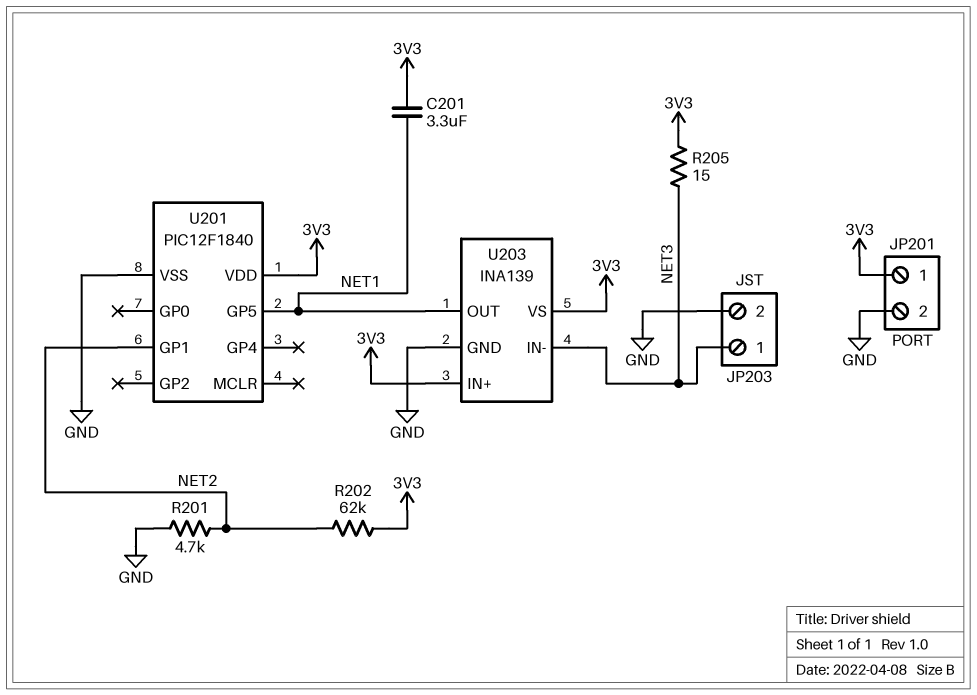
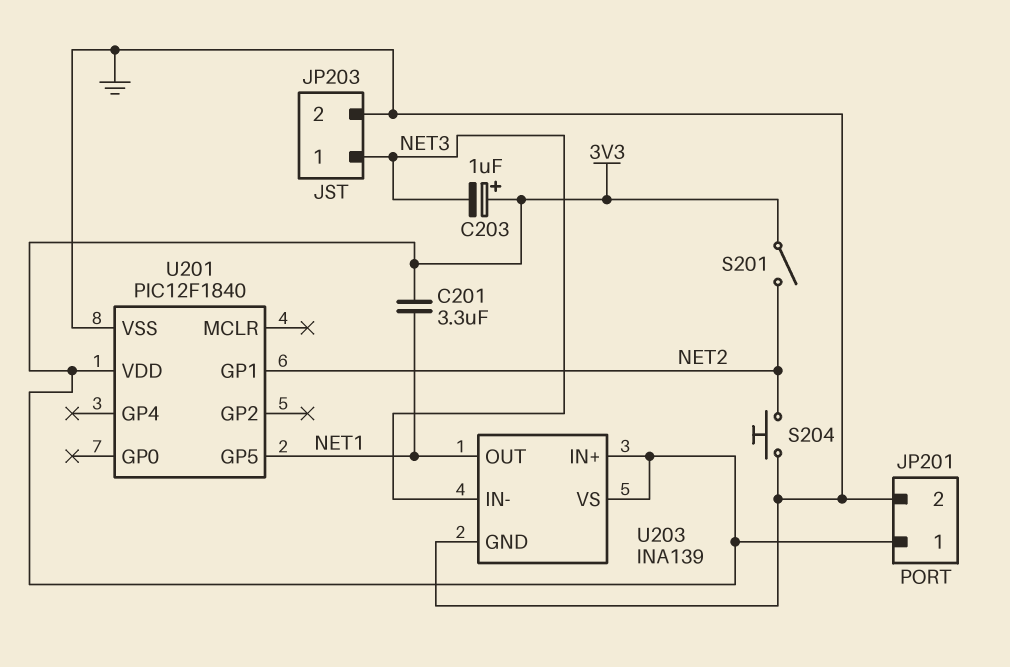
C203: none -> 1uF (plus 3V3, minus NET3)
R201: 4.7k (GND, NET2) -> none
R202: 62k (3V3, NET2) -> none
R205: 15 (3V3, NET3) -> none
S201: none -> switch (3V3, NET2)
S204: none -> button (GND, NET2)

